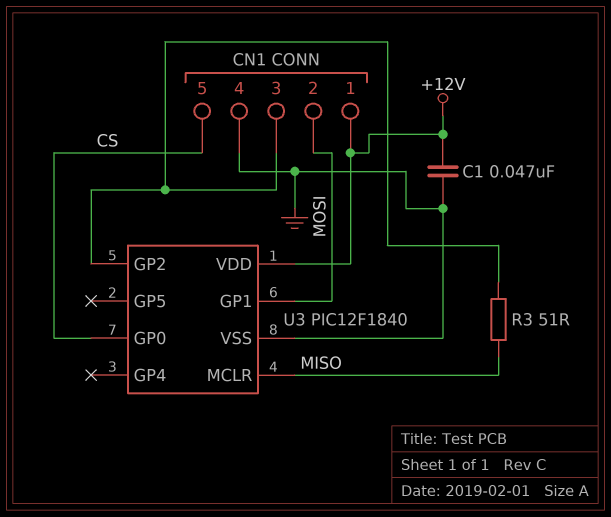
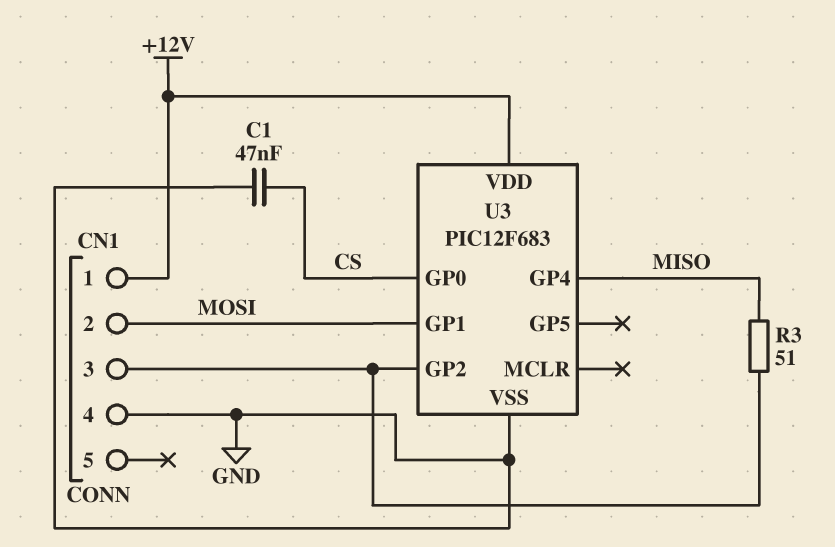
C1: 47nF (+12V, GND) -> 47nF (CS, GND)
CN1 pin 5: CS -> none
U3: PIC12F1840 -> PIC12F683
U3 pin GP4: none -> MISO
U3 pin MCLR: MISO -> none

